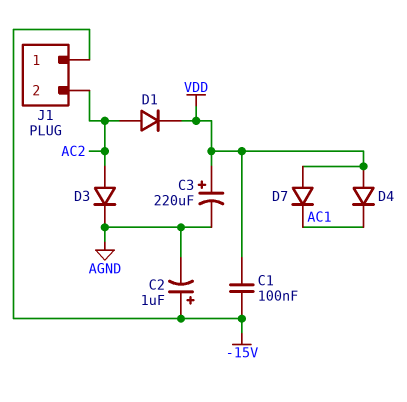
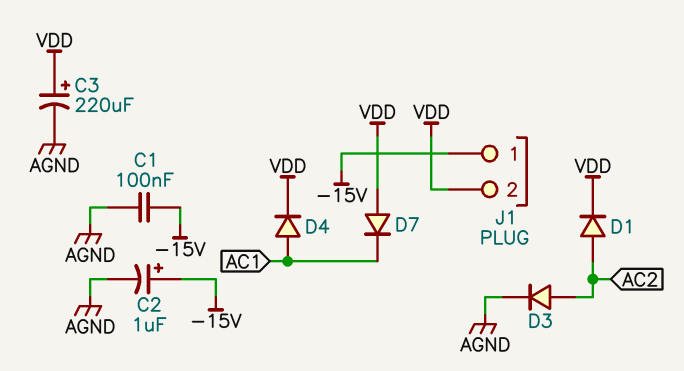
C1: 100nF (-15V, VDD) -> 100nF (-15V, AGND)
D4: diode (A VDD, K AC1) -> diode (A AC1, K VDD)
J1 pin 2: AC2 -> VDD

